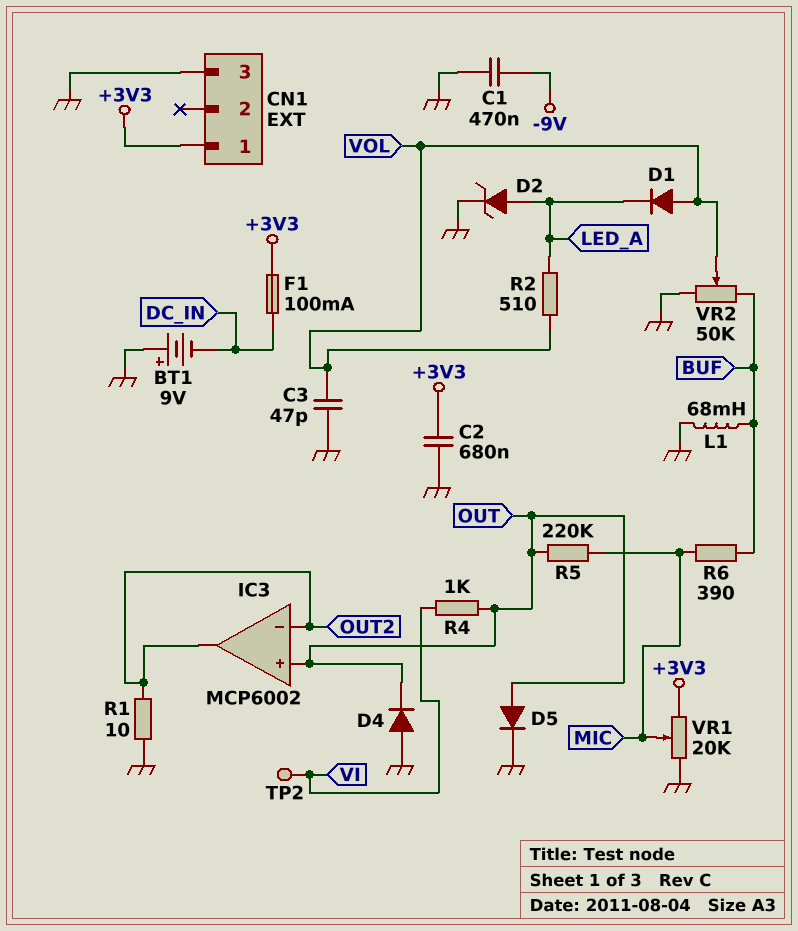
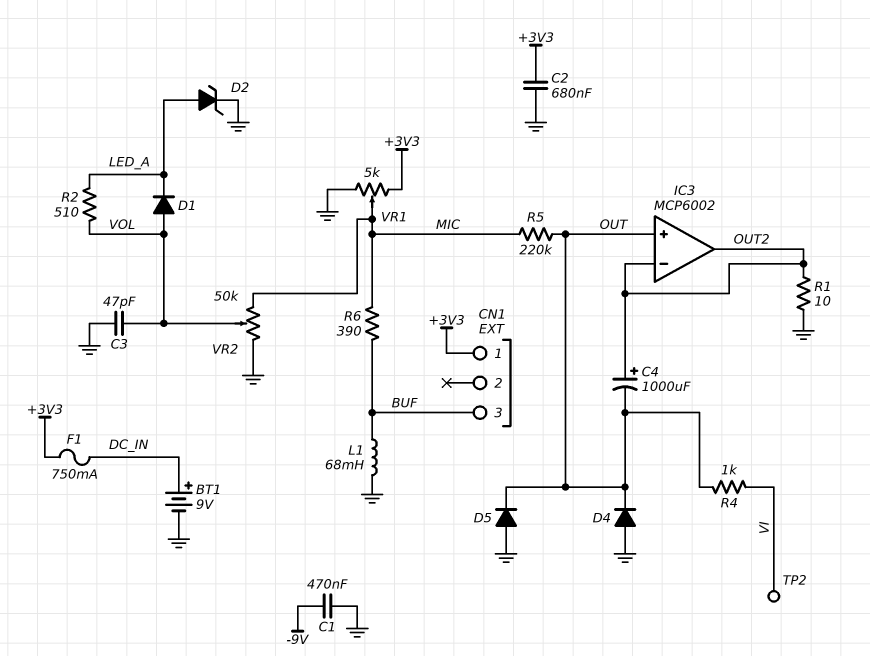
BT1: 9V (plus GND, minus DC_IN) -> 9V (plus DC_IN, minus GND)
C4: none -> 1000uF (plus OUT2, minus OUT)
CN1 pin 3: GND -> BUF
D5: diode (A OUT, K GND) -> diode (A GND, K OUT)
F1: 100mA (+3V3, DC_IN) -> 750mA (+3V3, DC_IN)
VR1: 20k (+3V3, GND, wiper MIC) -> 5k (+3V3, GND, wiper MIC)
VR2: 50k (BUF, GND, wiper VOL) -> 50k (GND, MIC, wiper VOL)

